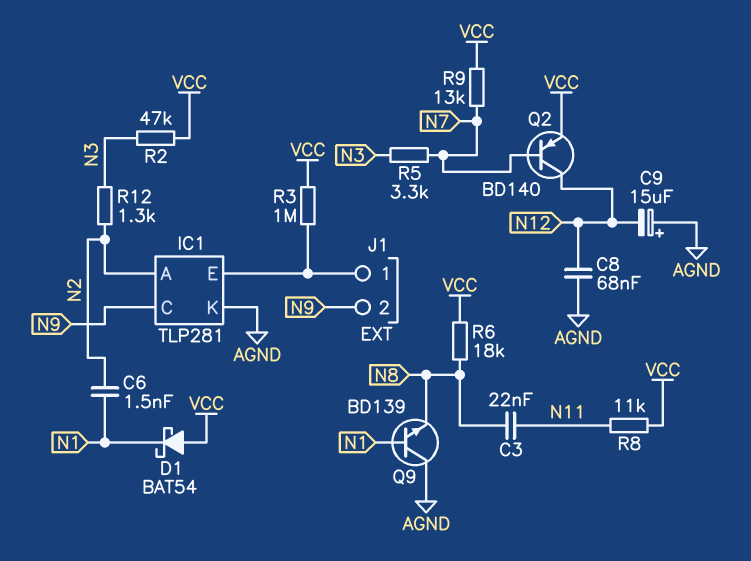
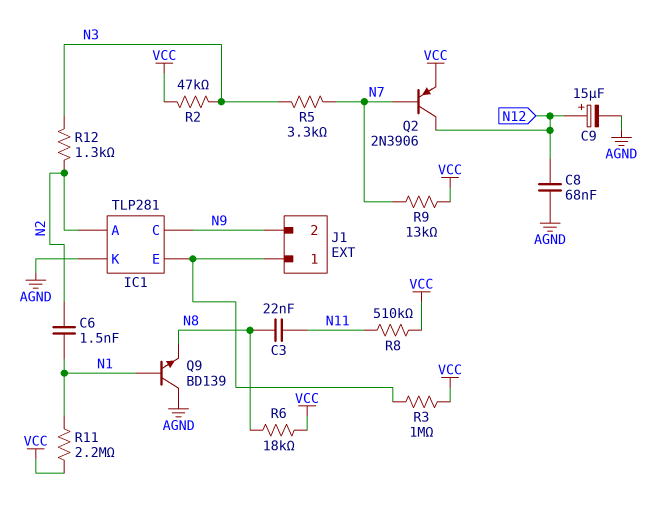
C9: 15uF (plus AGND, minus N12) -> 15uF (plus N12, minus AGND)
D1: schottky BAT54 (A VCC, K N1) -> none
Q2: PNP BD140 (B N7, C N12, E VCC) -> PNP 2N3906 (B N7, C N12, E VCC)
R8: 11k (N11, VCC) -> 510k (N11, VCC)
R11: none -> 2.2M (N1, VCC)

